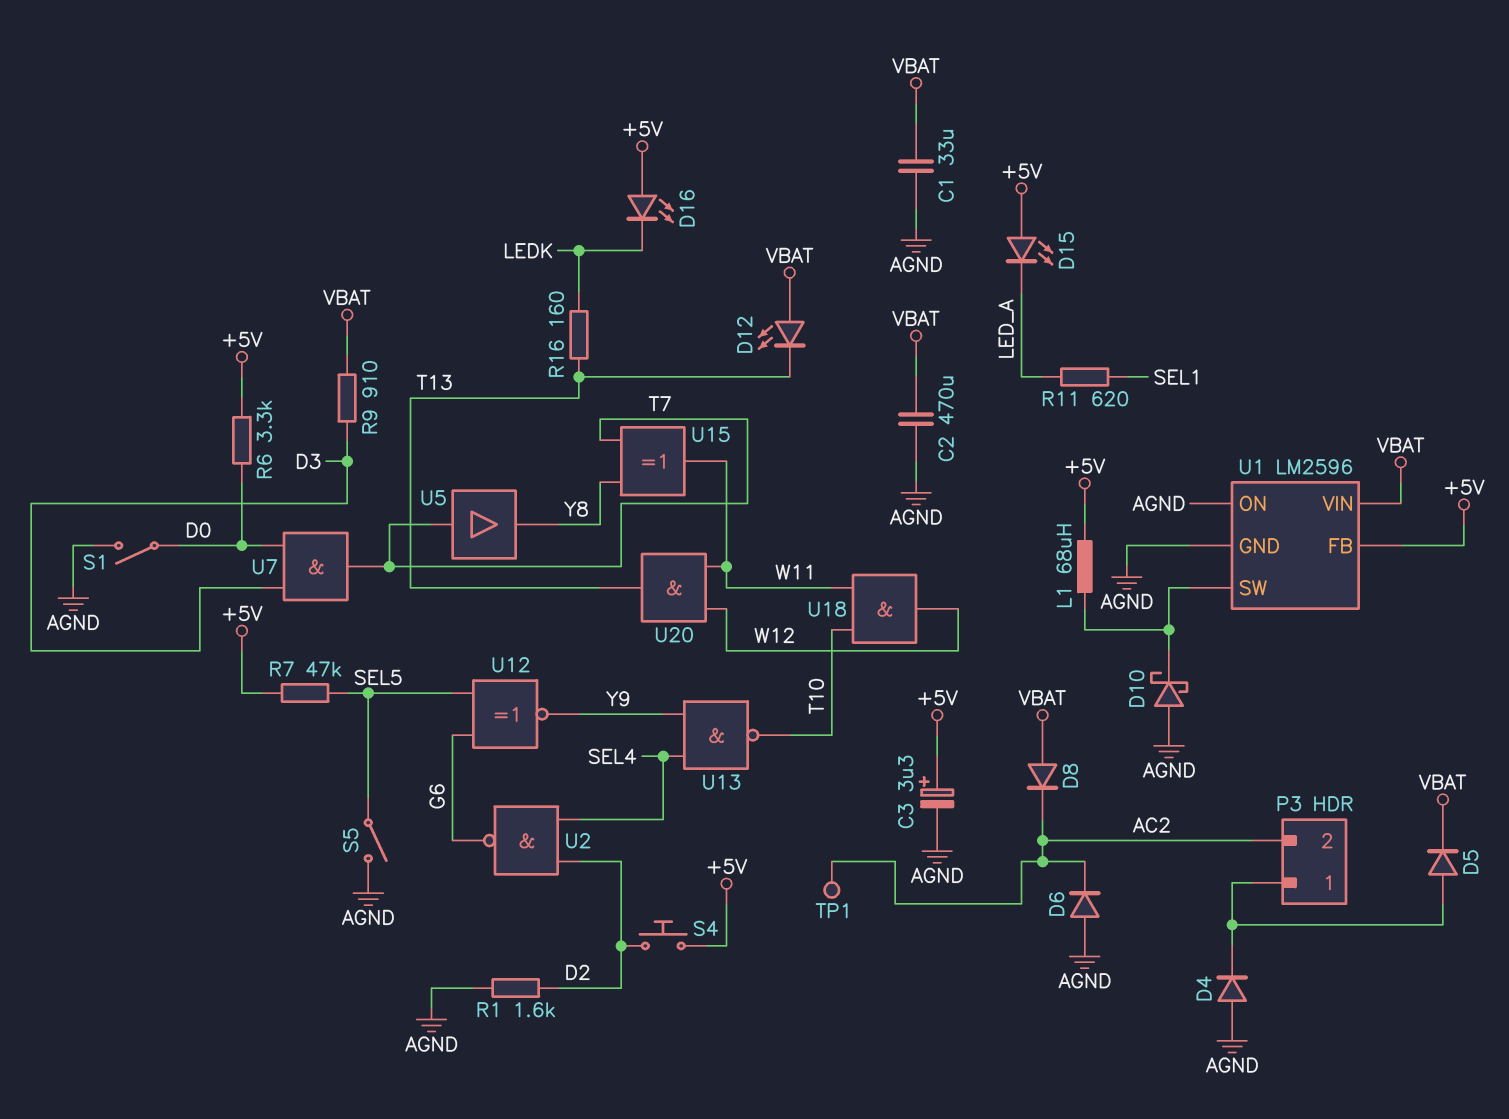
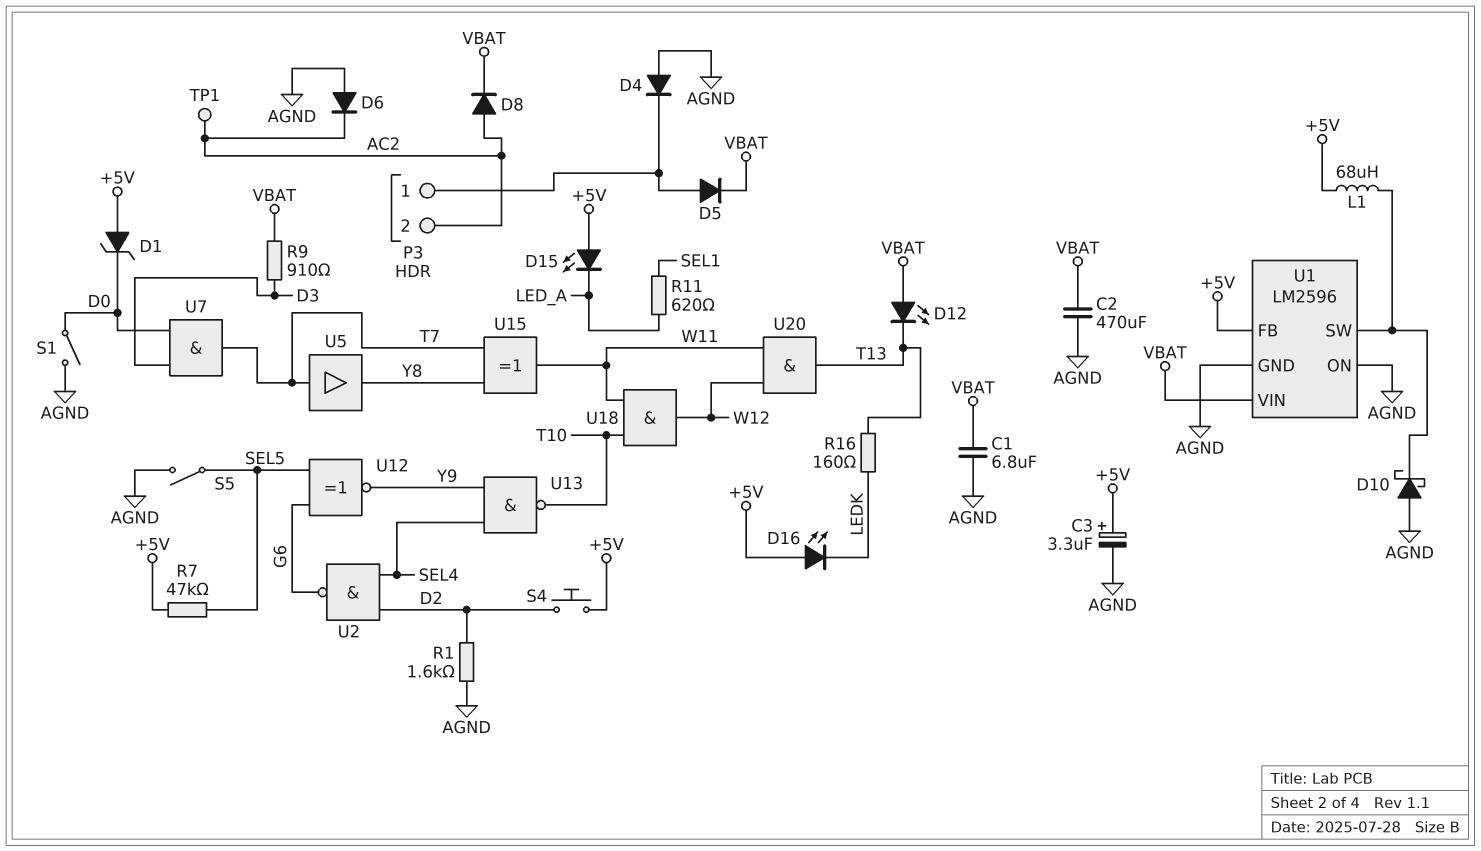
C1: 33uF (AGND, VBAT) -> 6.8uF (AGND, VBAT)
D1: none -> zener (A +5V, K D0)
D8: diode (A VBAT, K AC2) -> diode (A AC2, K VBAT)
R6: 3.3k (+5V, D0) -> none

